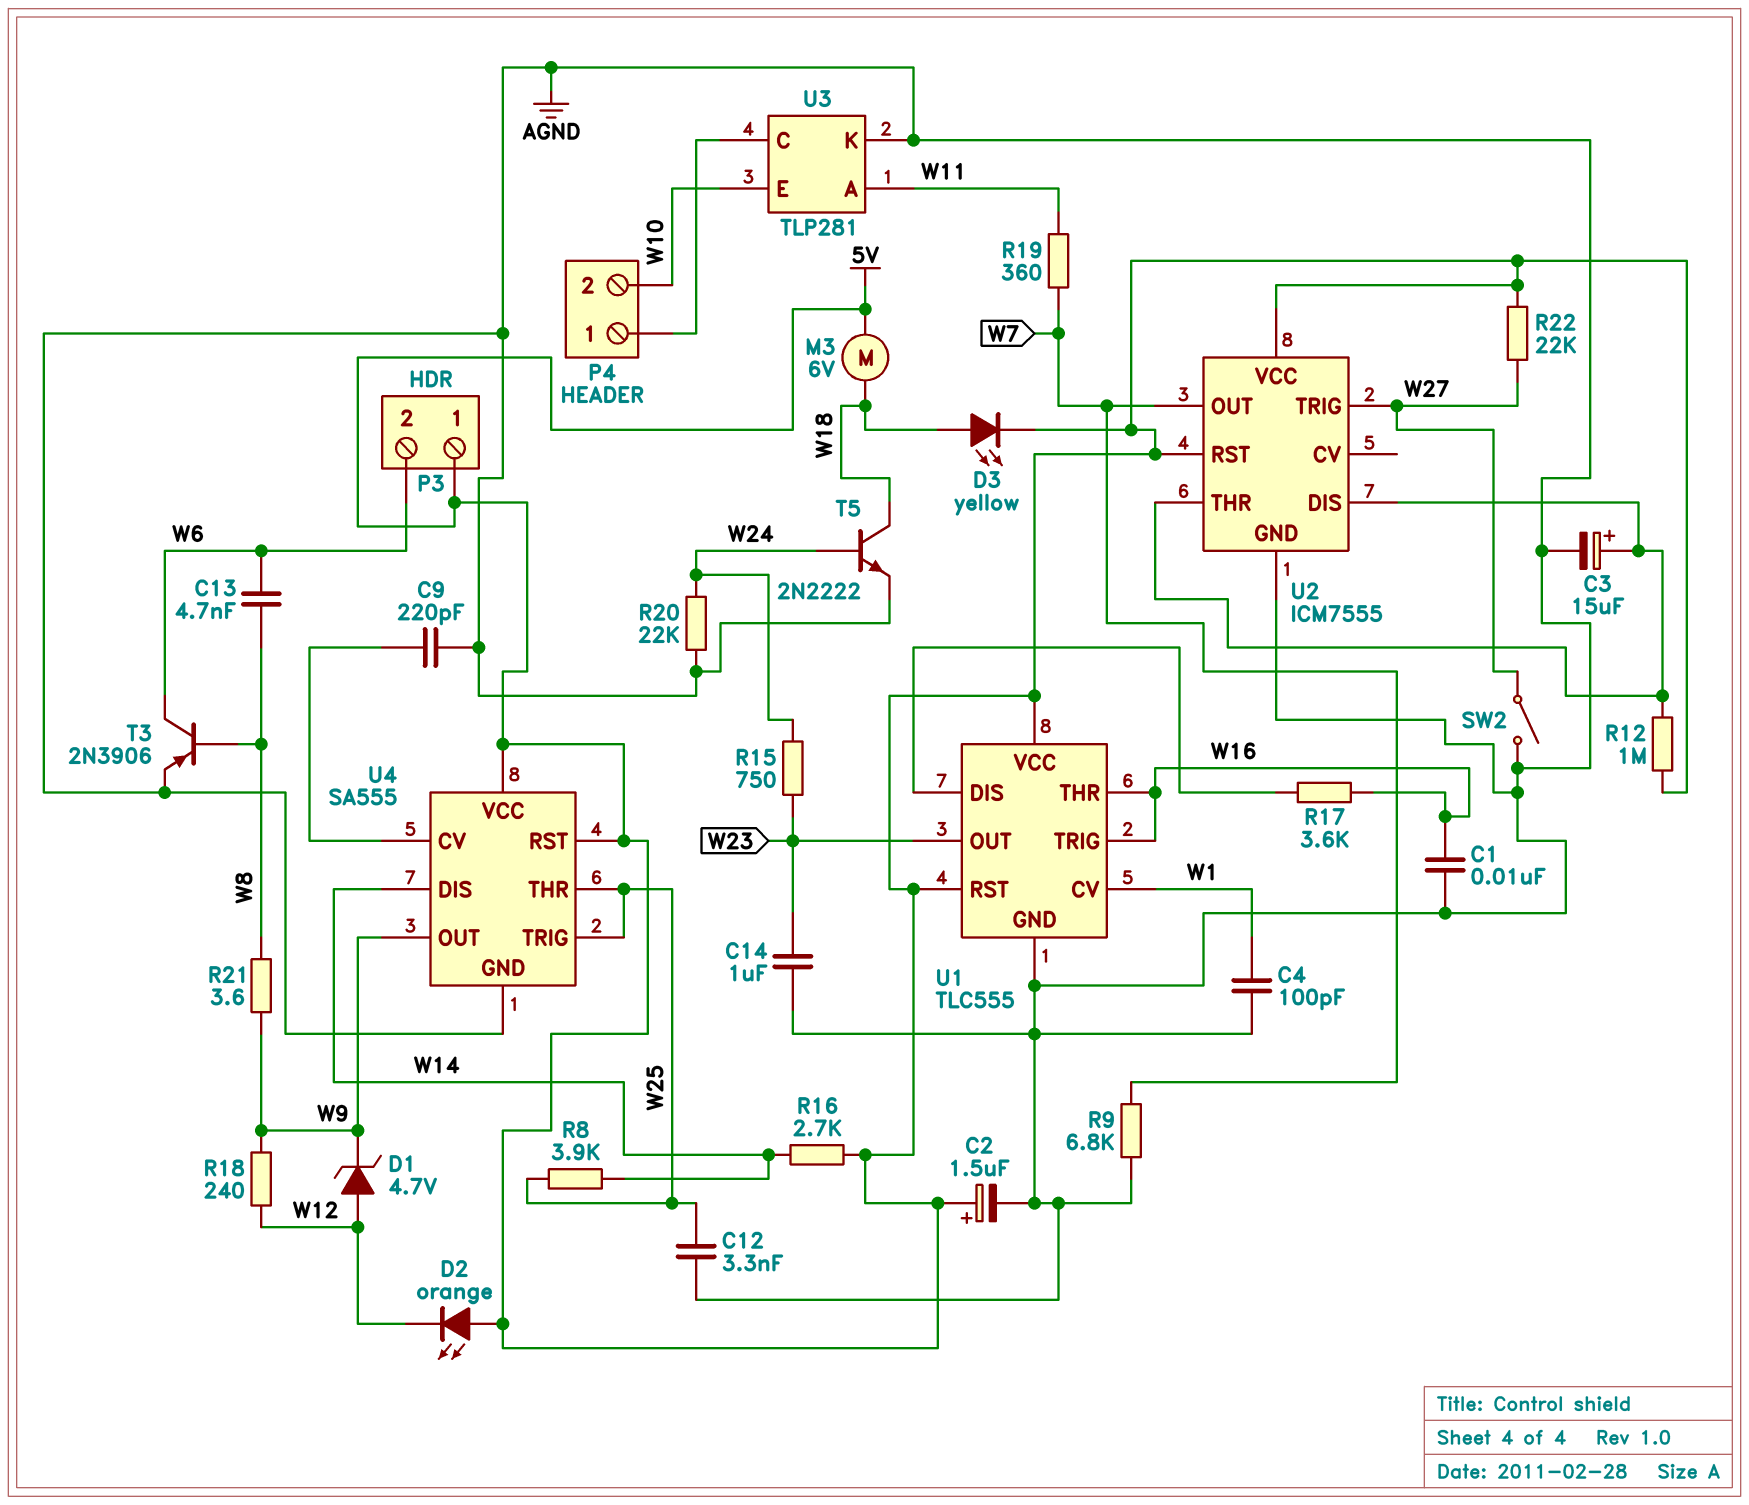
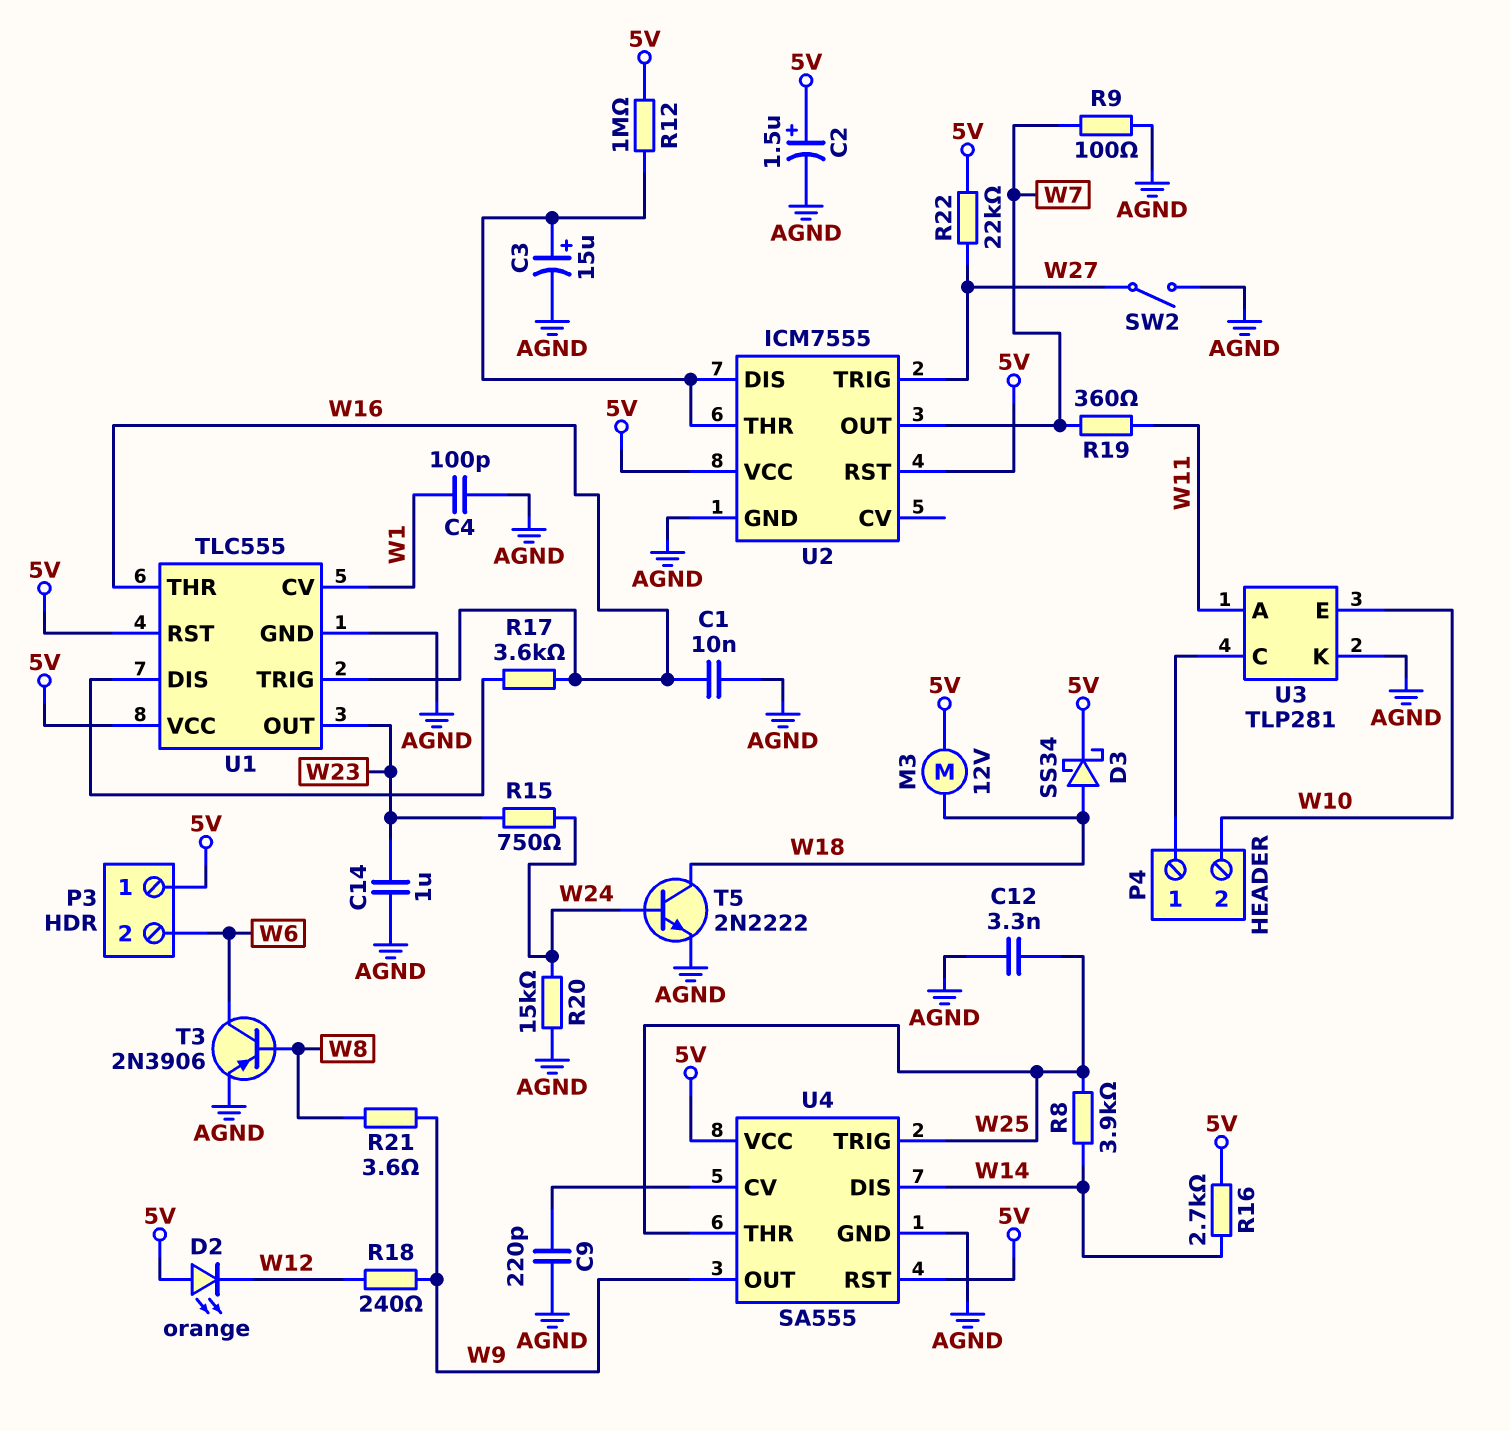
C13: 4.7nF (W6, W8) -> none
D1: zener 4.7V (A W12, K W9) -> none
D3: LED yellow (A W18, K 5V) -> schottky SS34 (A W18, K 5V)
M3: motor 6V (5V, W18) -> motor 12V (5V, W18)
R9: 6.8k (AGND, W7) -> 100 (AGND, W7)
R20: 22k (AGND, W24) -> 15k (AGND, W24)

